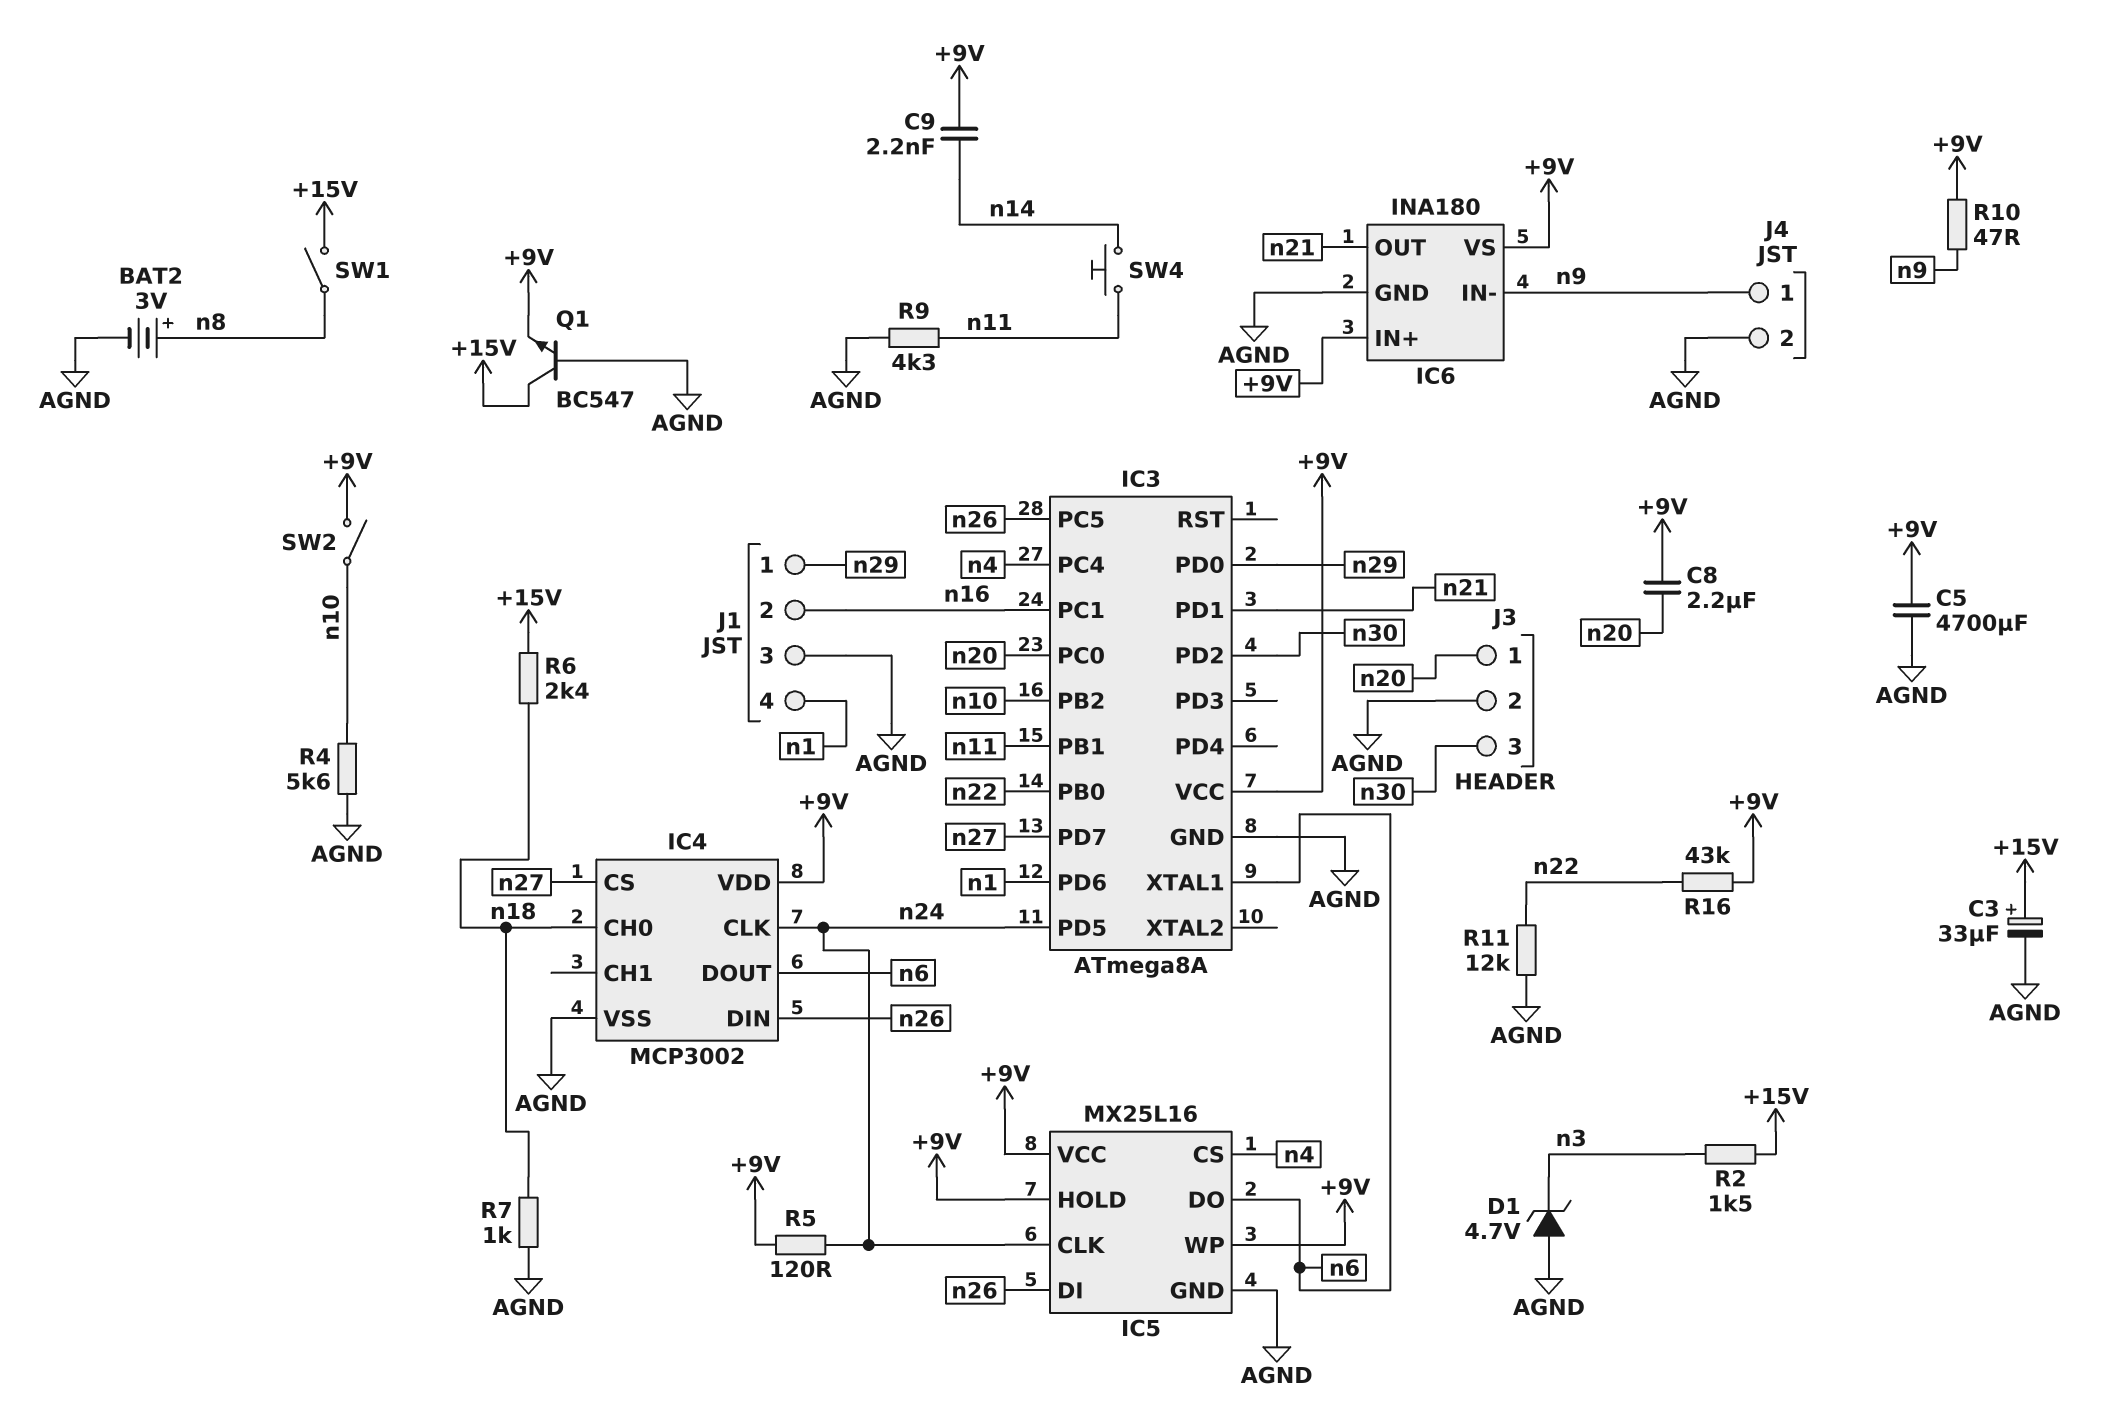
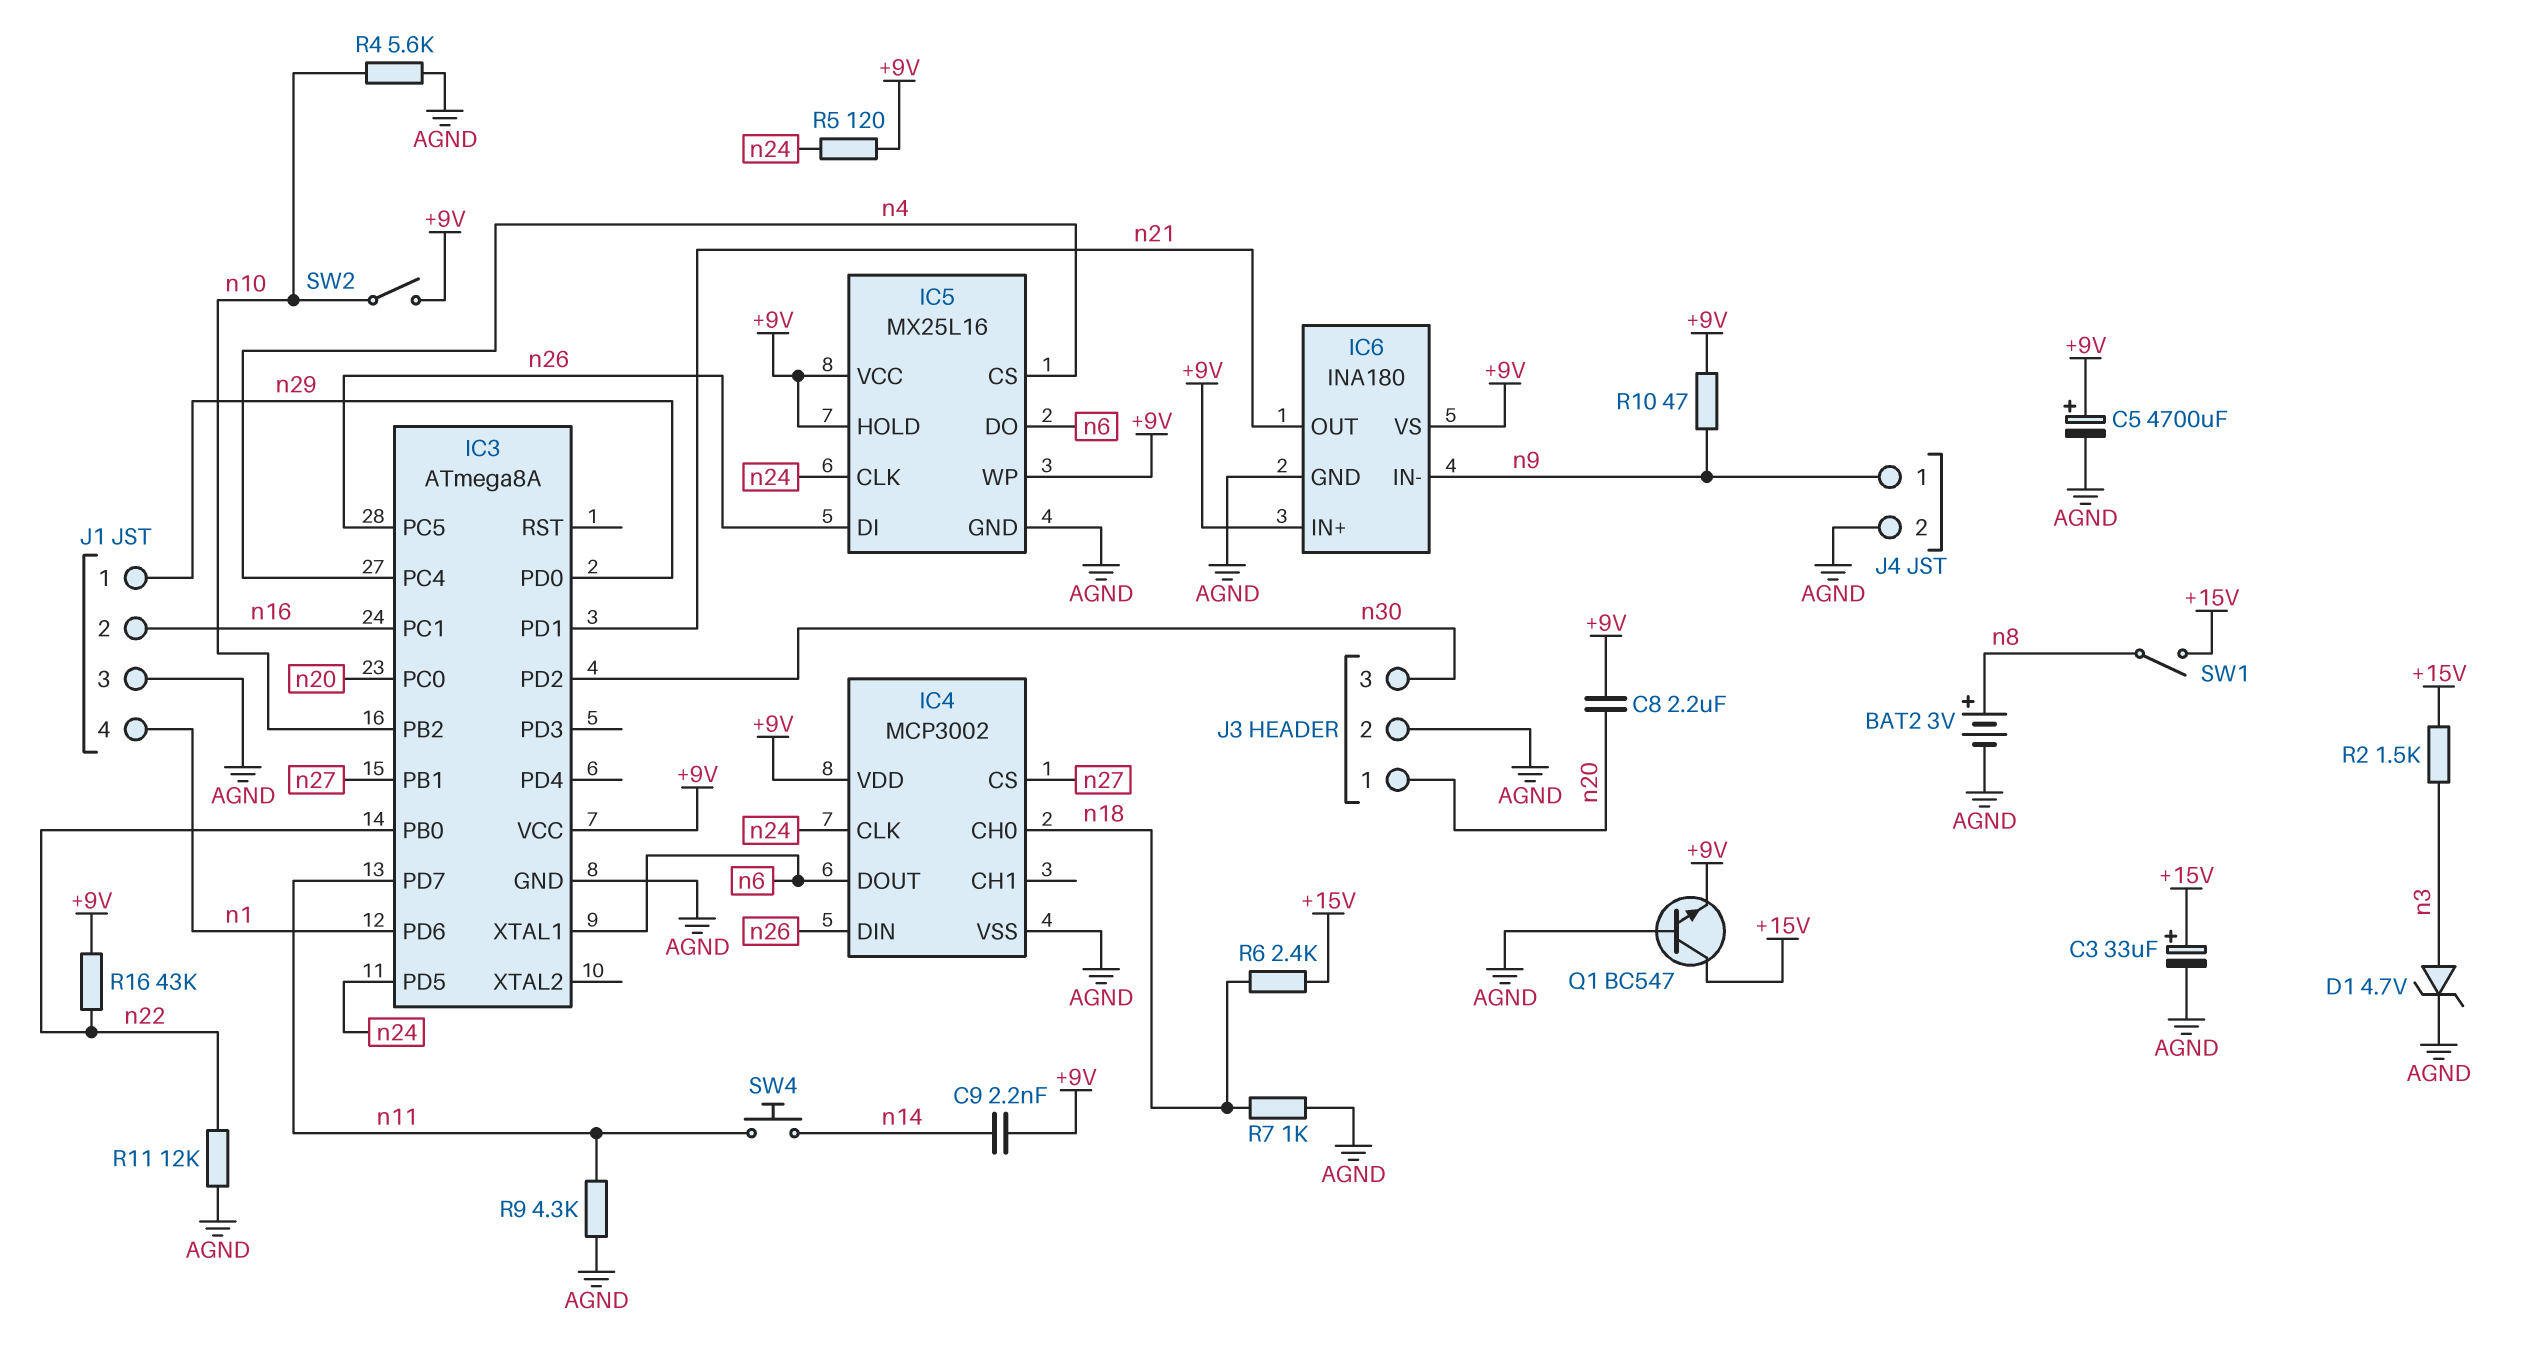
C5: 4700uF (+9V, AGND) -> 4700uF (plus +9V, minus AGND)
D1: zener 4.7V (A AGND, K n3) -> zener 4.7V (A n3, K AGND)
IC3 pin PB1: n11 -> n27
IC3 pin PD7: n27 -> n11

